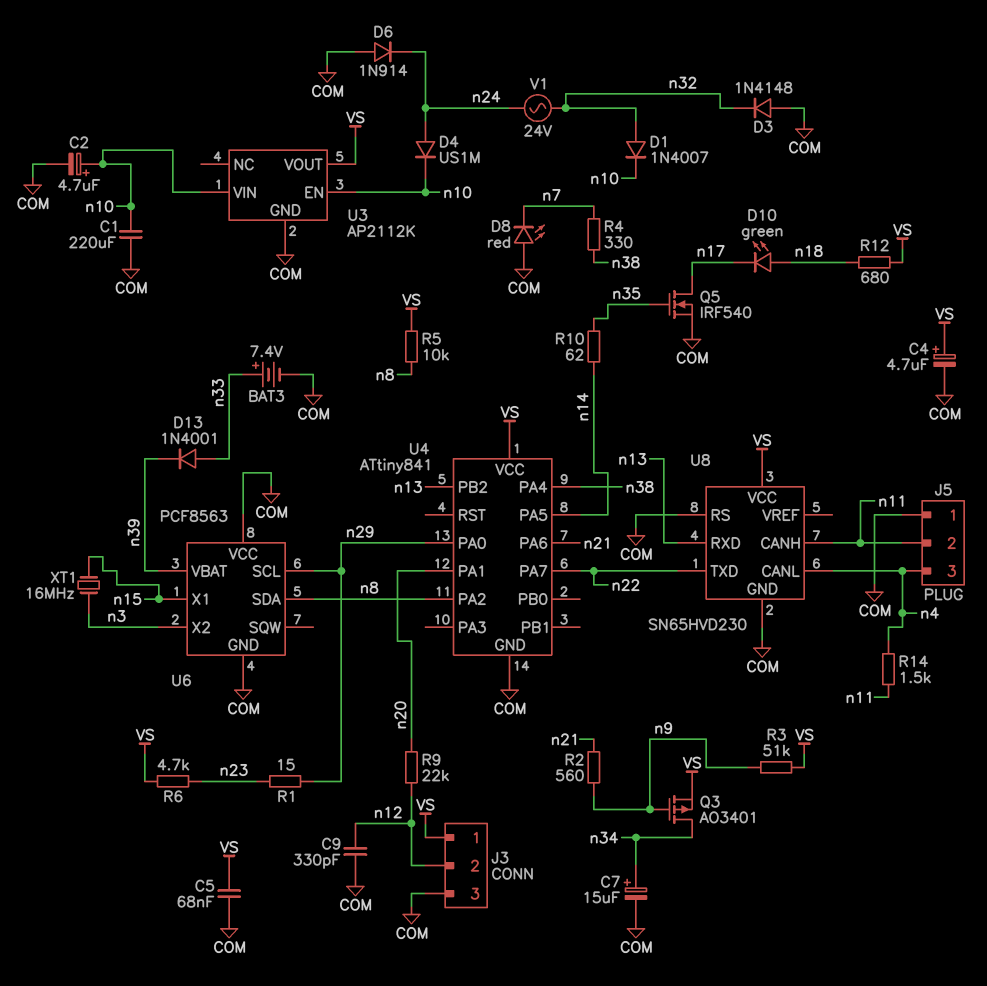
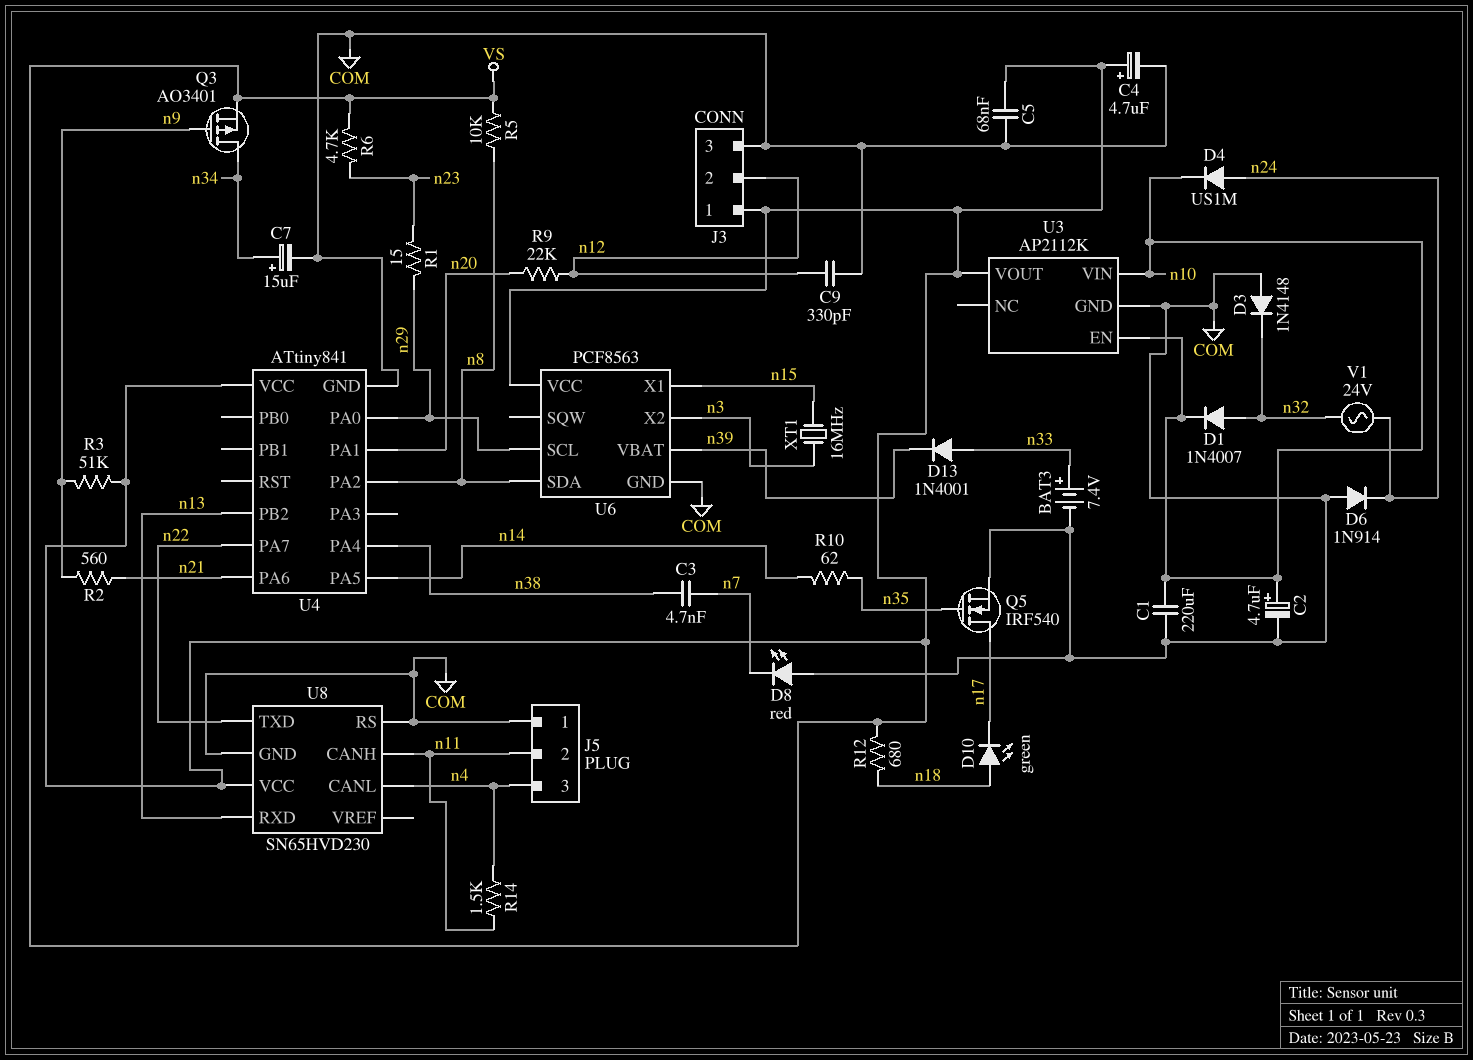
C3: none -> 4.7nF (n7, n38)
R4: 330 (n7, n38) -> none
U6 pin VCC: COM -> VS

